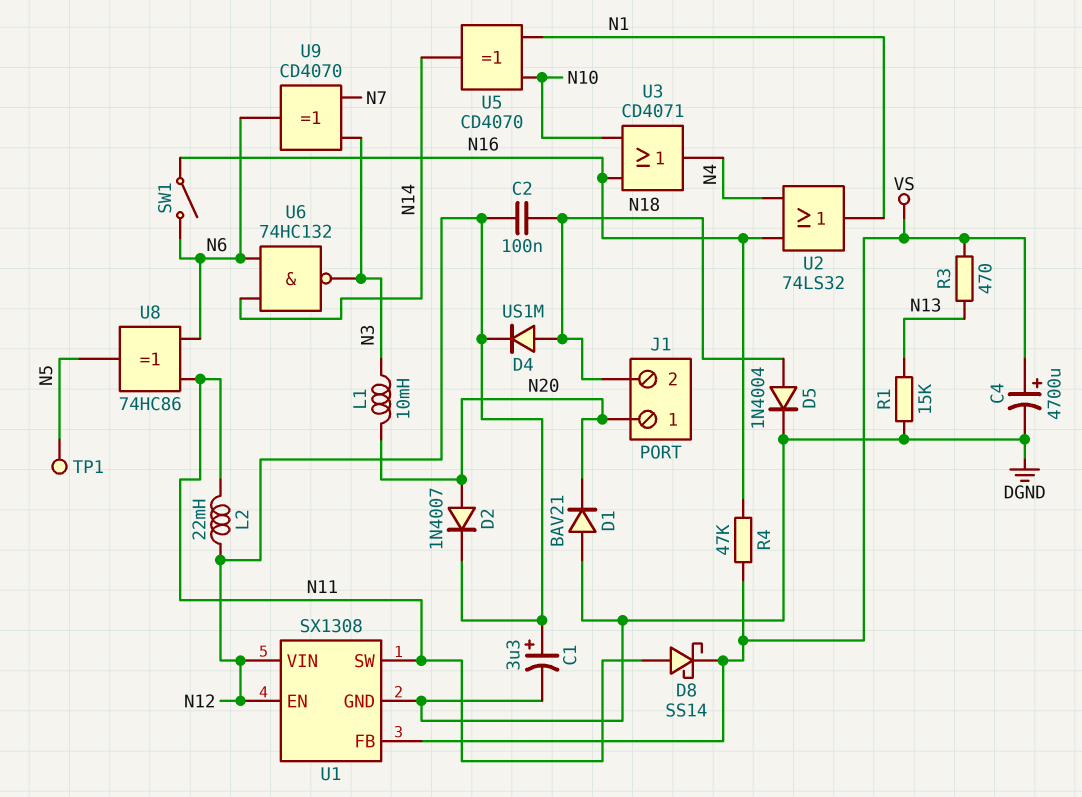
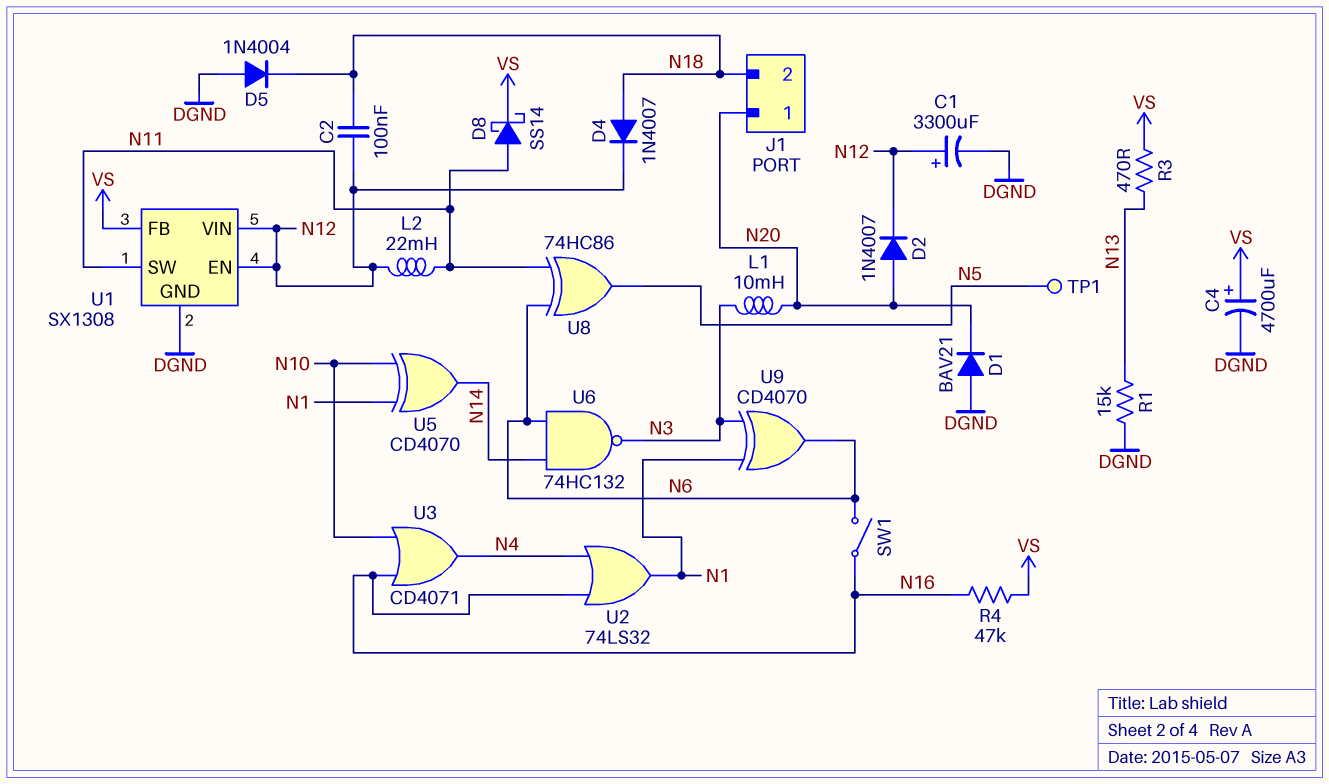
C1: 3.3uF (plus N12, minus DGND) -> 3300uF (plus N12, minus DGND)
D4: diode US1M (A N18, K N12) -> diode 1N4007 (A N18, K N12)
D5: diode 1N4004 (A N18, K DGND) -> diode 1N4004 (A DGND, K N18)
U9: XOR CD4070 (in N3, in N7, out N6) -> XOR CD4070 (in N1, in N3, out N6)

